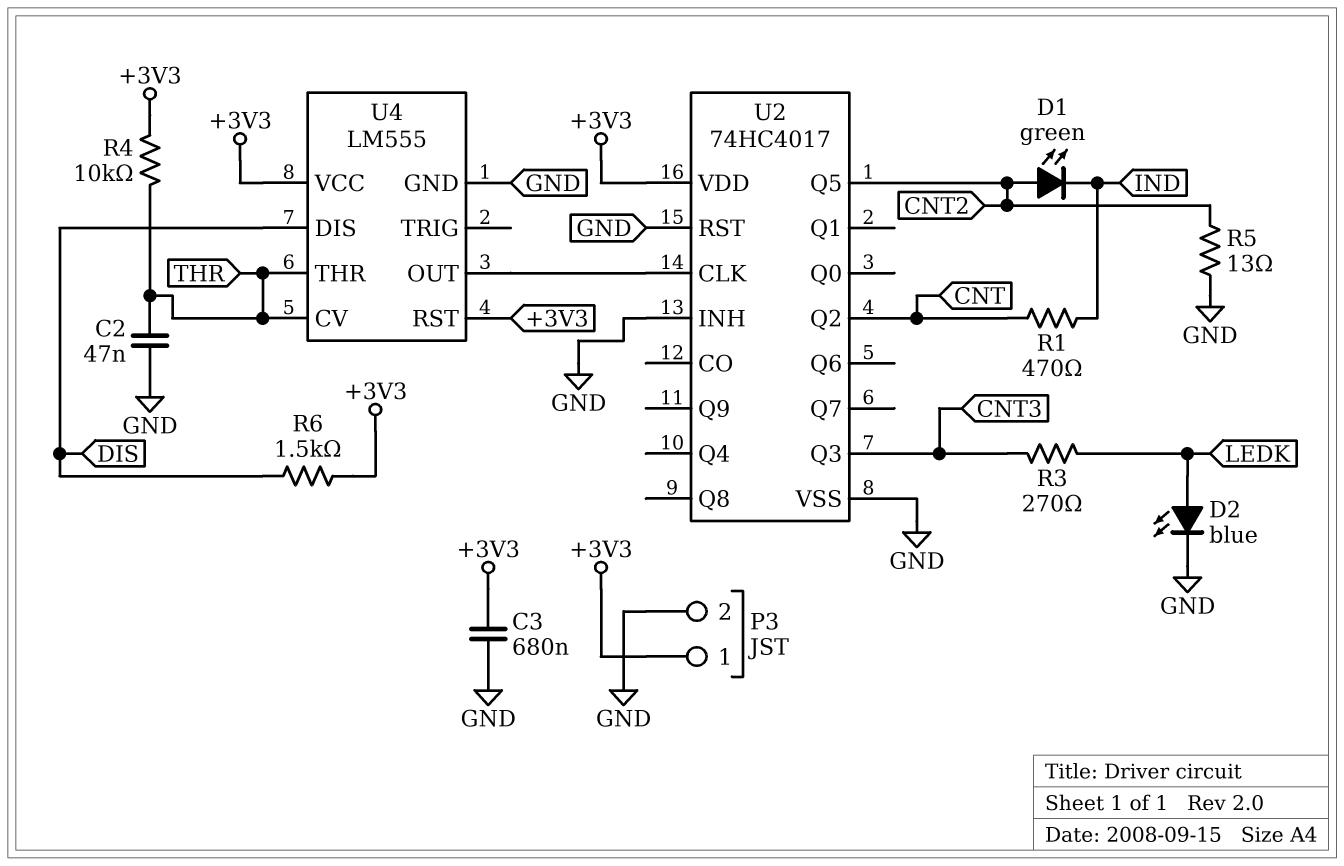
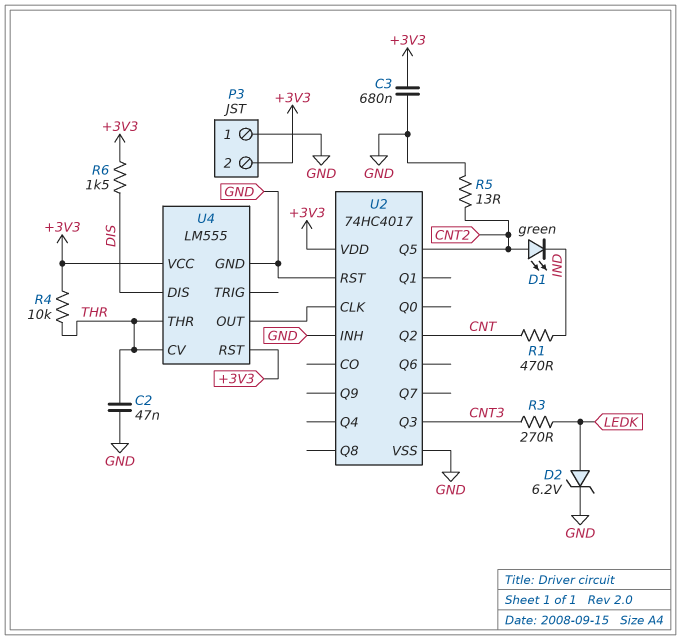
D2: LED blue (A LEDK, K GND) -> zener 6.2V (A LEDK, K GND)
P3 pin 1: +3V3 -> GND
P3 pin 2: GND -> +3V3

